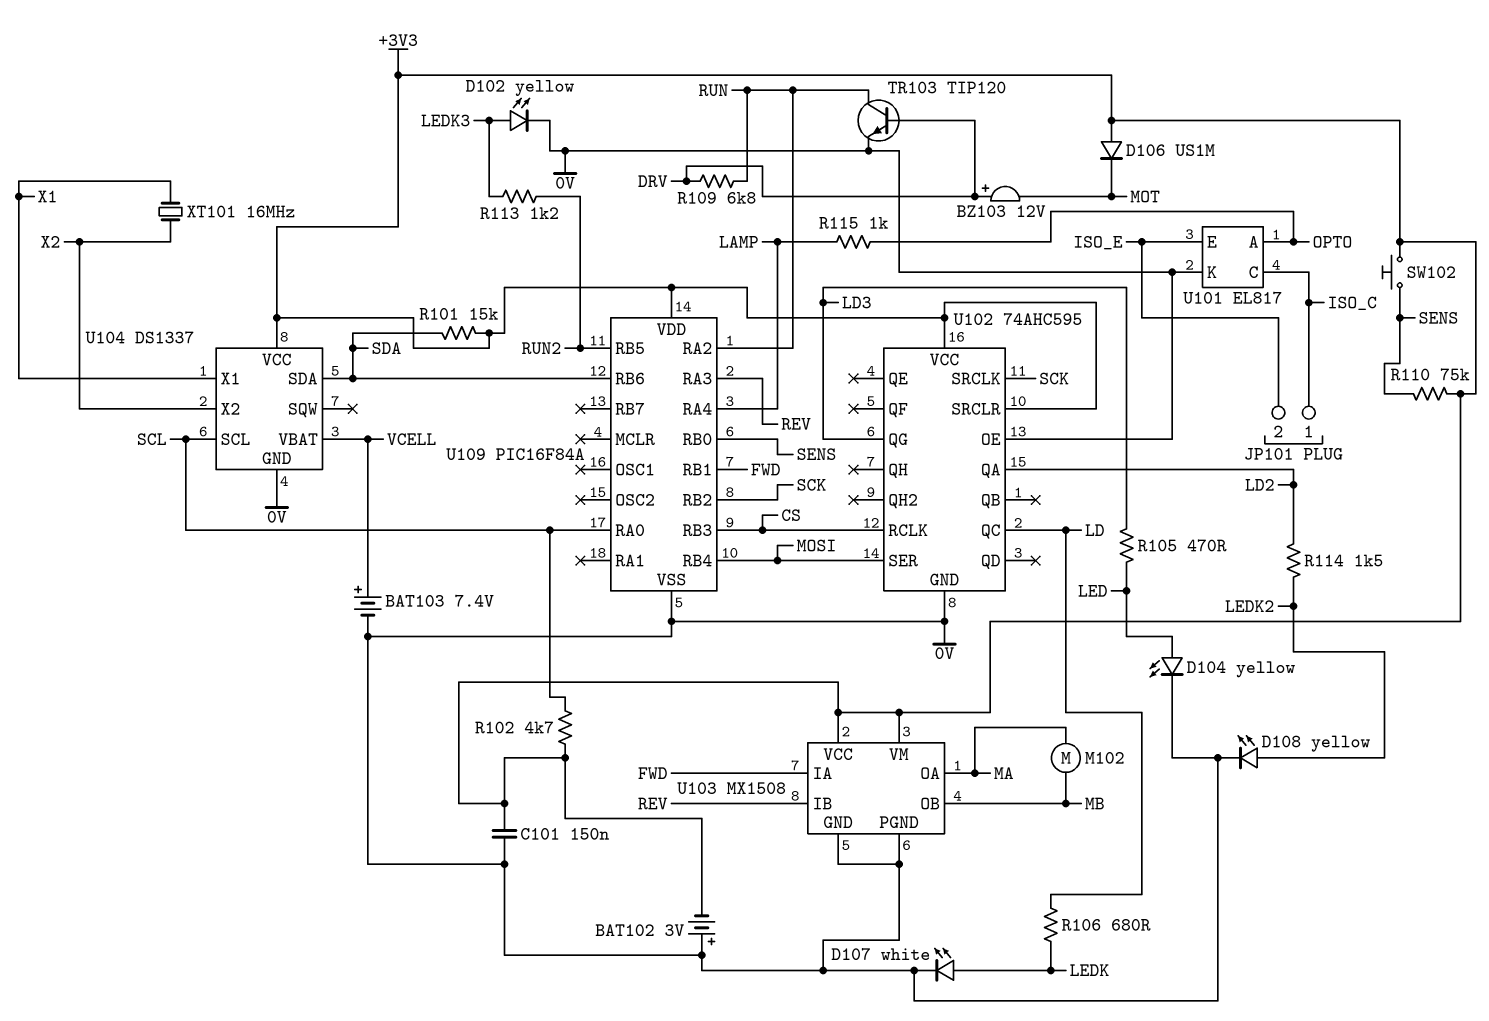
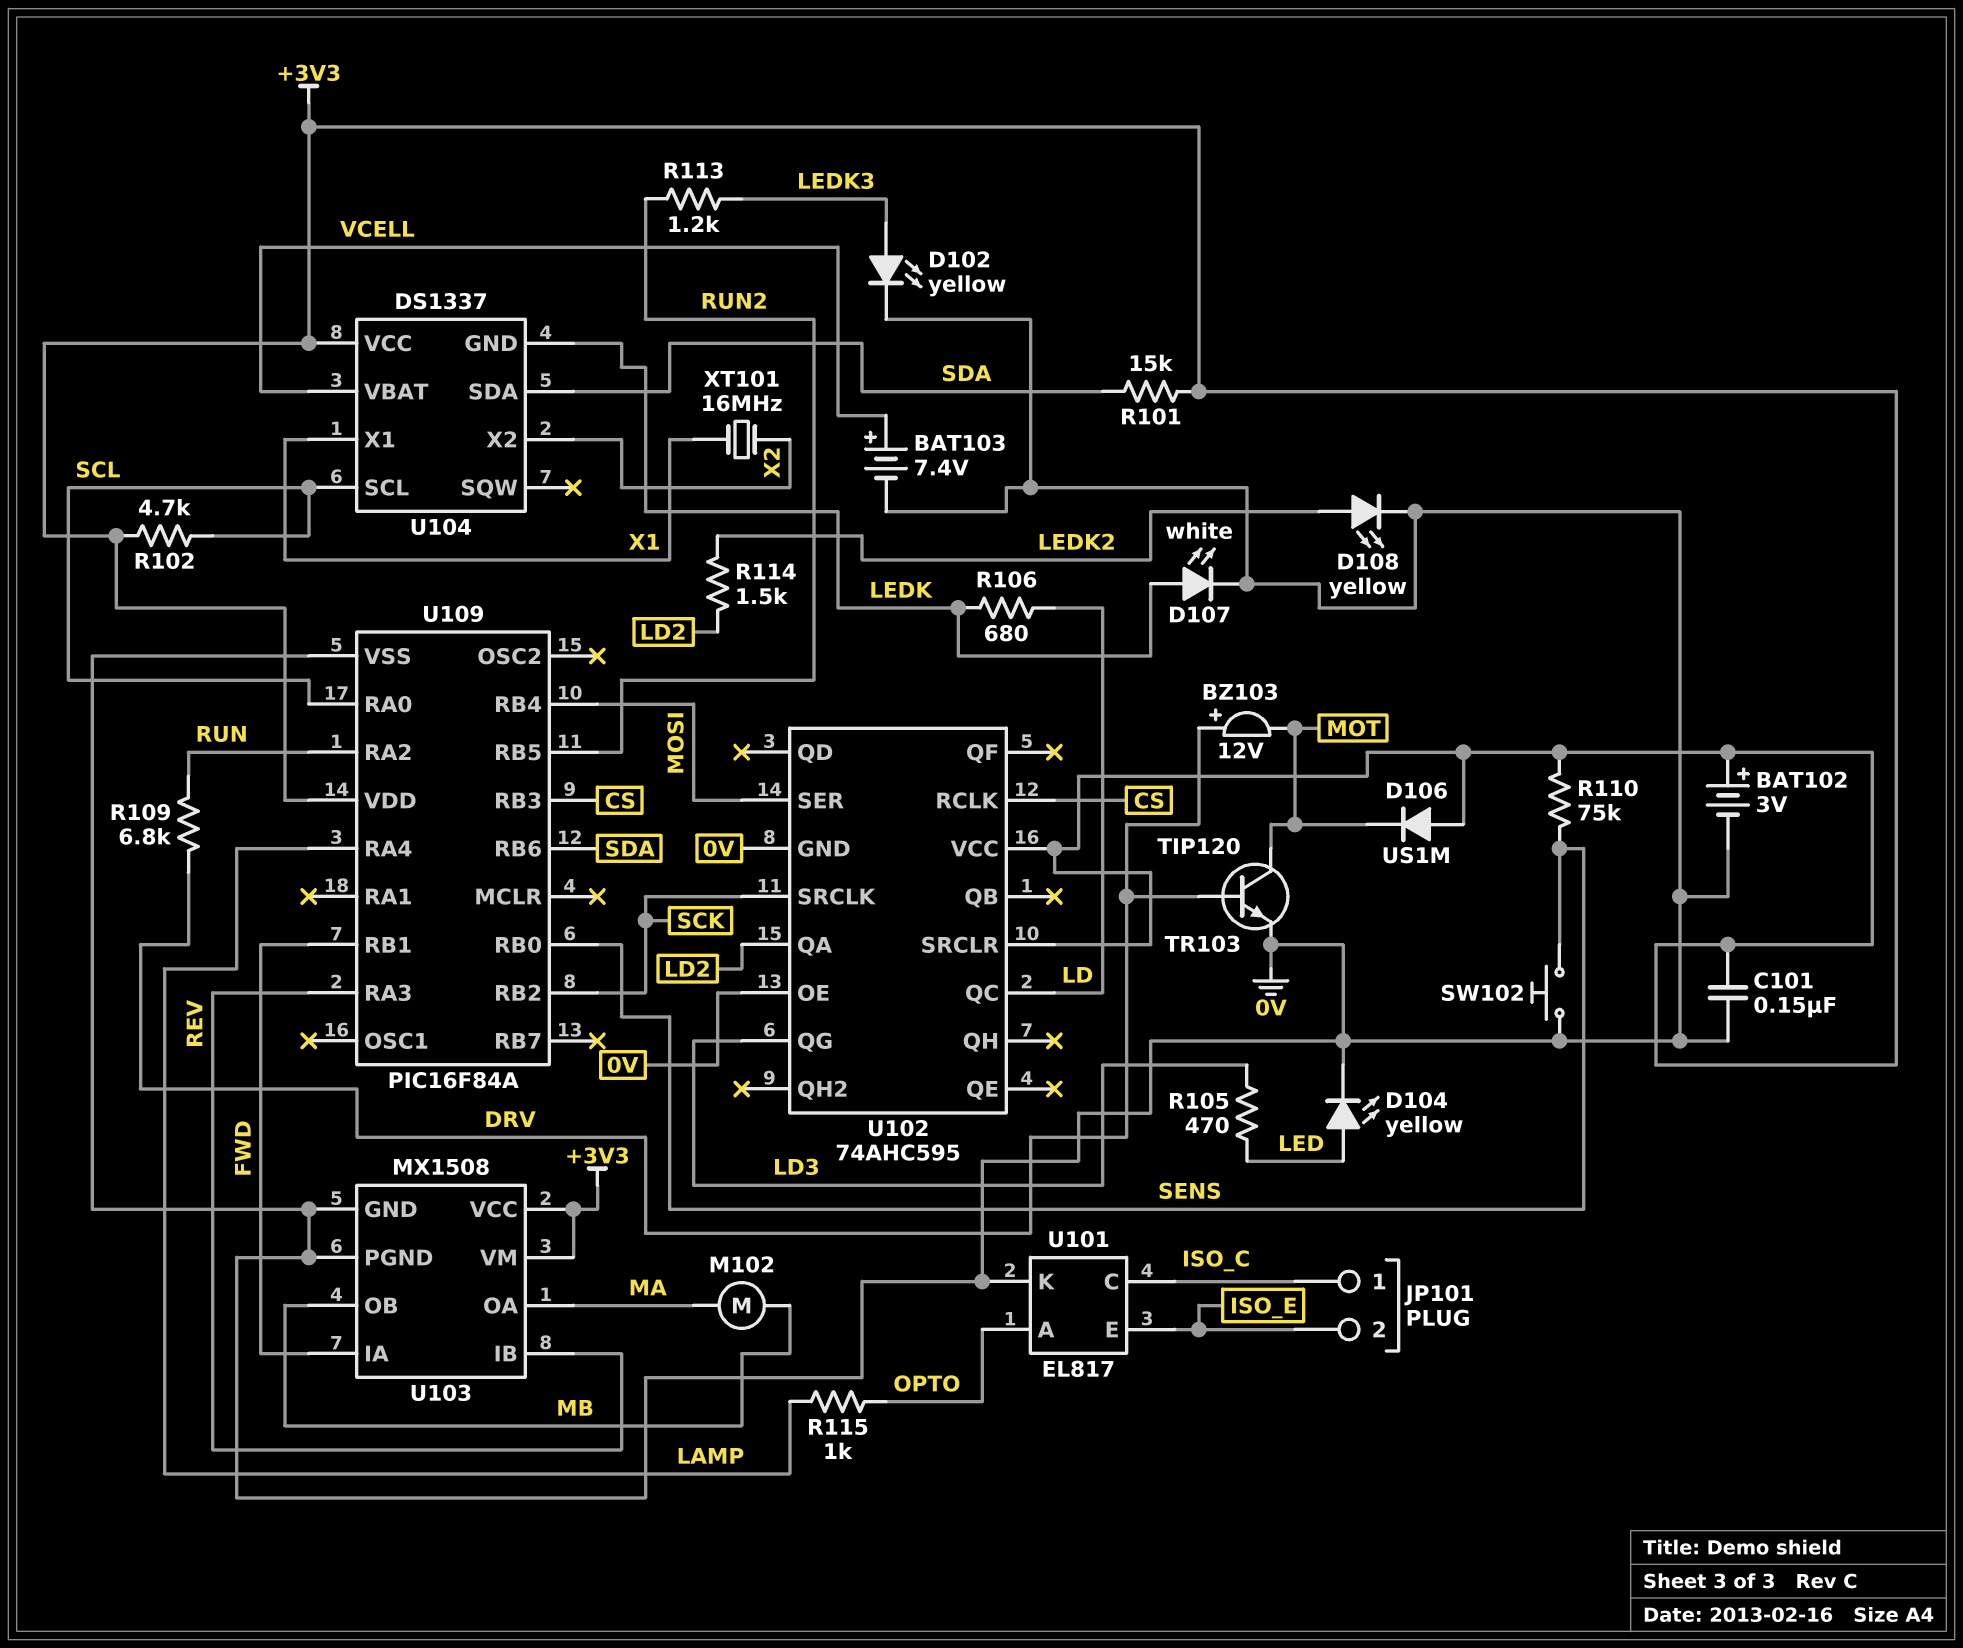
BAT102: 3V (plus 0V, minus +3V3) -> 3V (plus +3V3, minus 0V)
SW102: button (+3V3, SENS) -> button (0V, SENS)
TR103: NPN TIP120 (B DRV, C RUN, E 0V) -> NPN TIP120 (B DRV, C MOT, E 0V)
U104 pin GND: 0V -> LEDK

